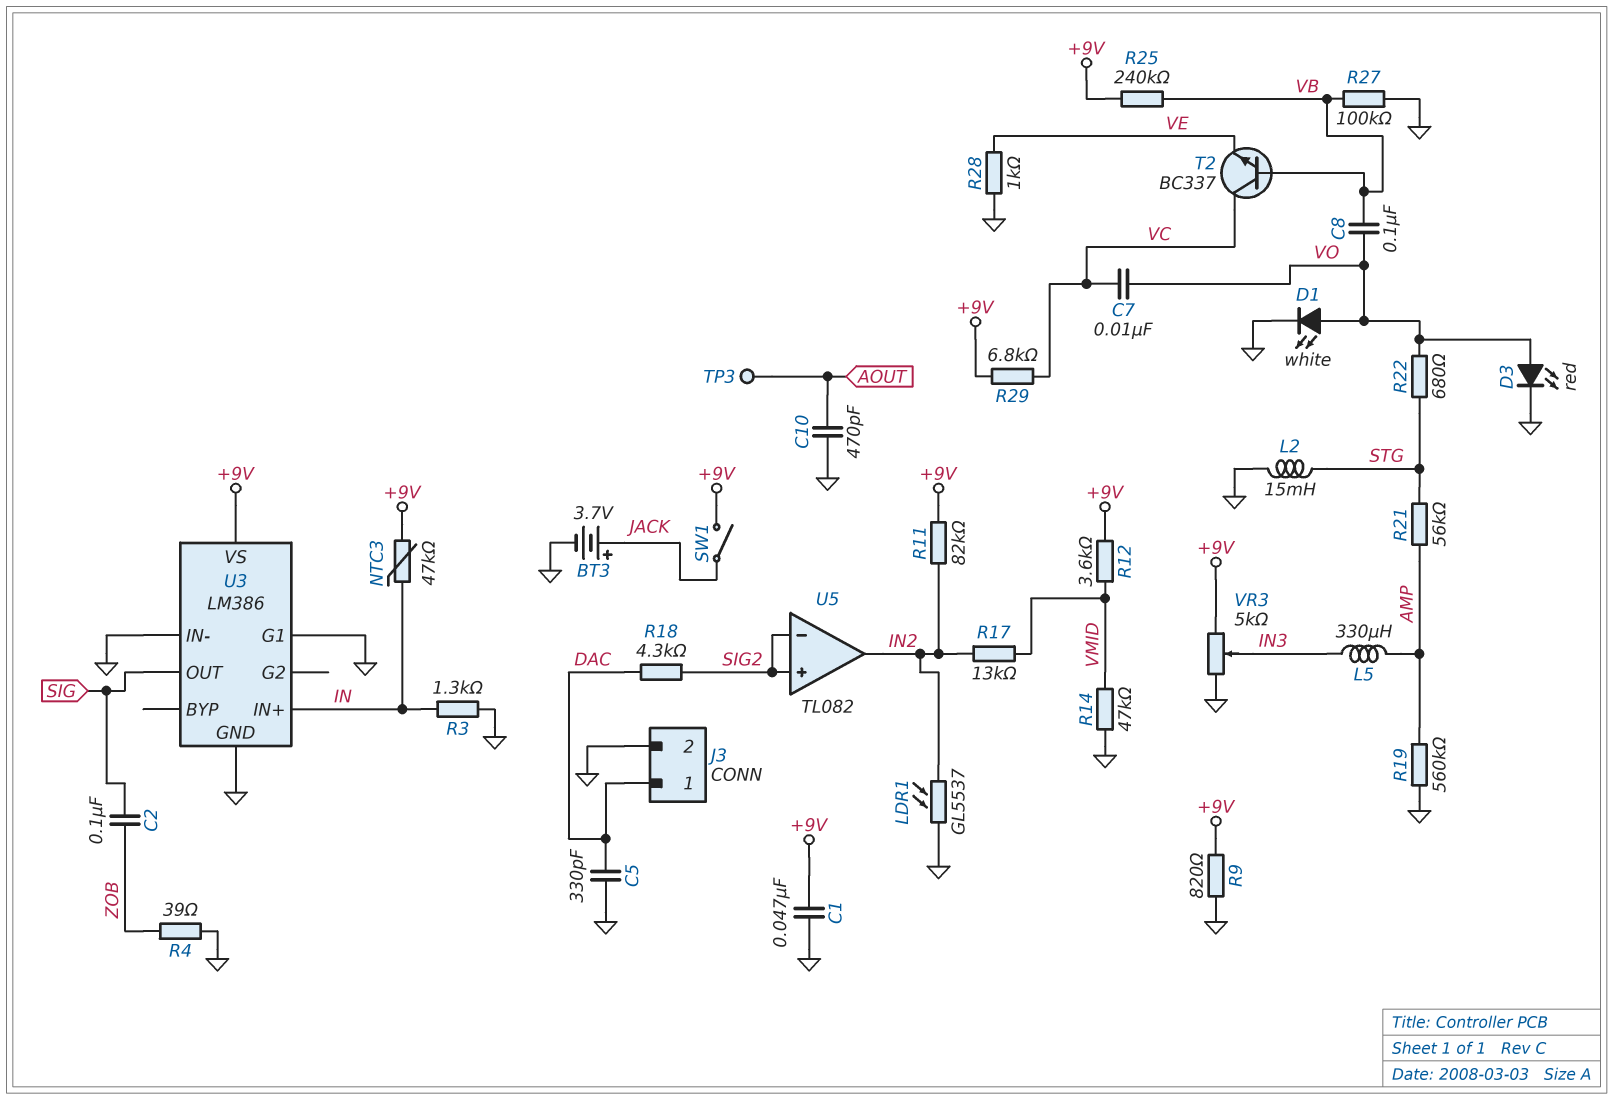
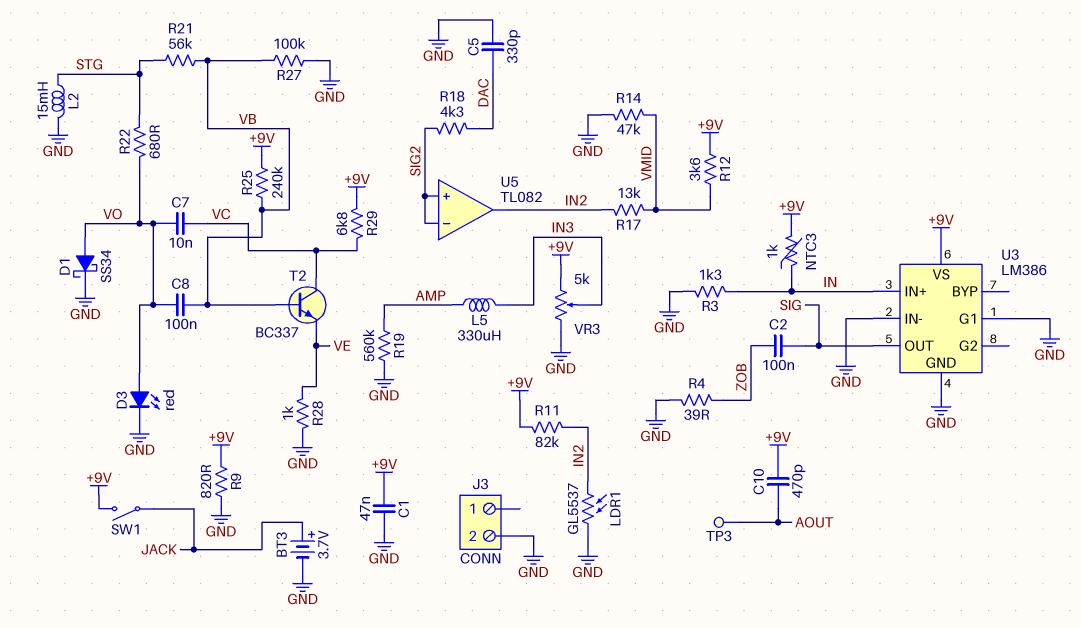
C10: 470pF (AOUT, GND) -> 470pF (+9V, AOUT)
D1: LED white (A VO, K GND) -> schottky SS34 (A VO, K GND)
J3 pin 1: DAC -> none
NTC3: 47k (+9V, IN) -> 1k (+9V, IN)
R21: 56k (AMP, STG) -> 56k (STG, VB)

